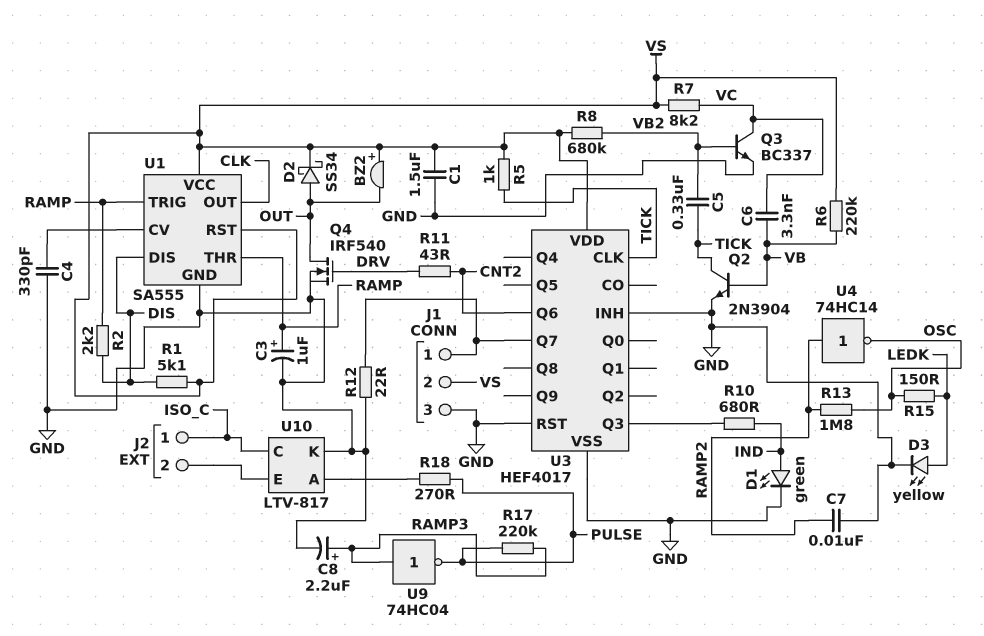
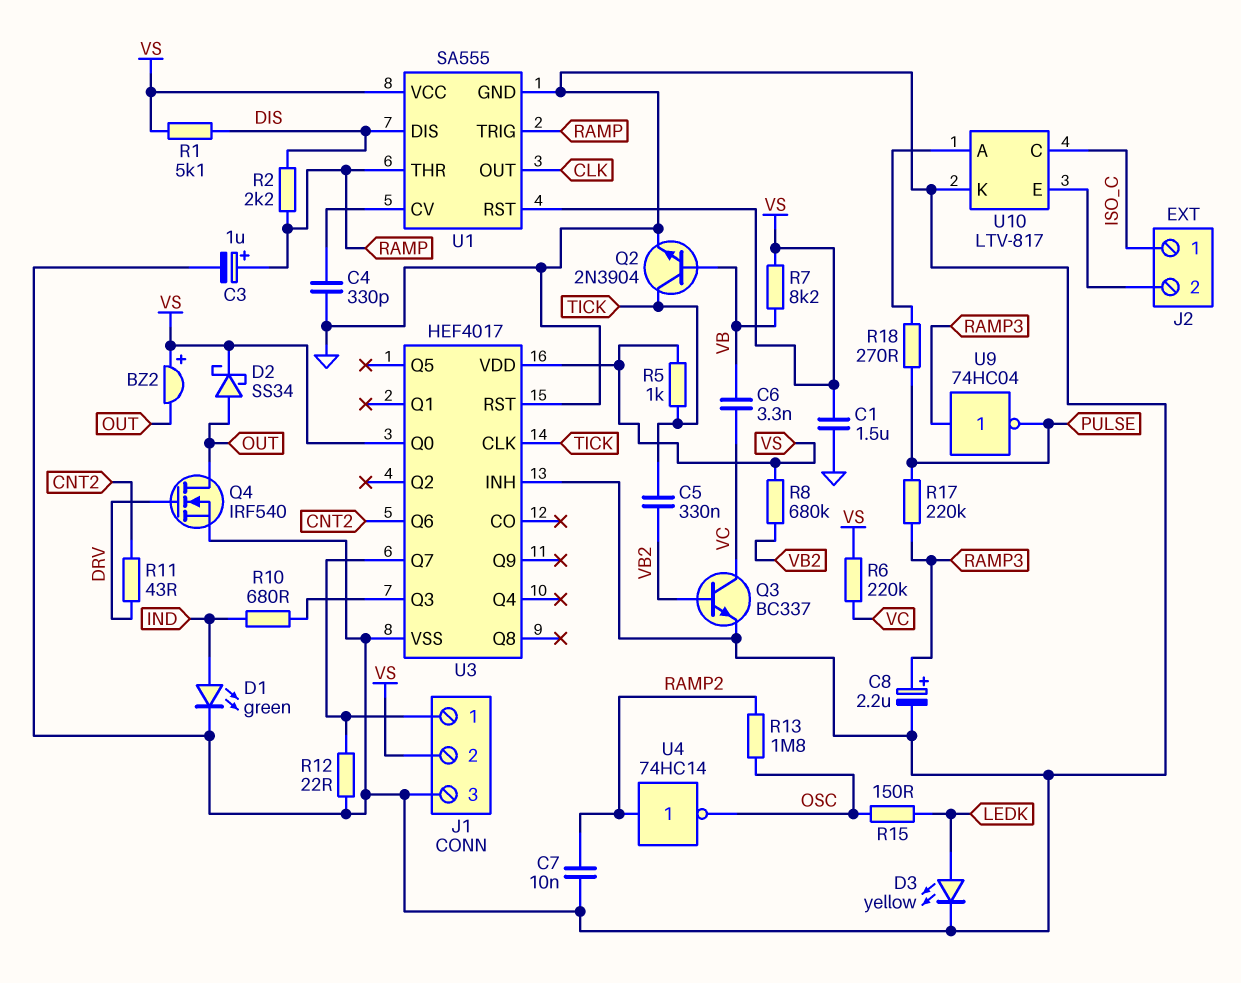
R6: 220k (VB, VS) -> 220k (VC, VS)
R7: 8.2k (VC, VS) -> 8.2k (VB, VS)
U3 pin Q0: none -> VS

